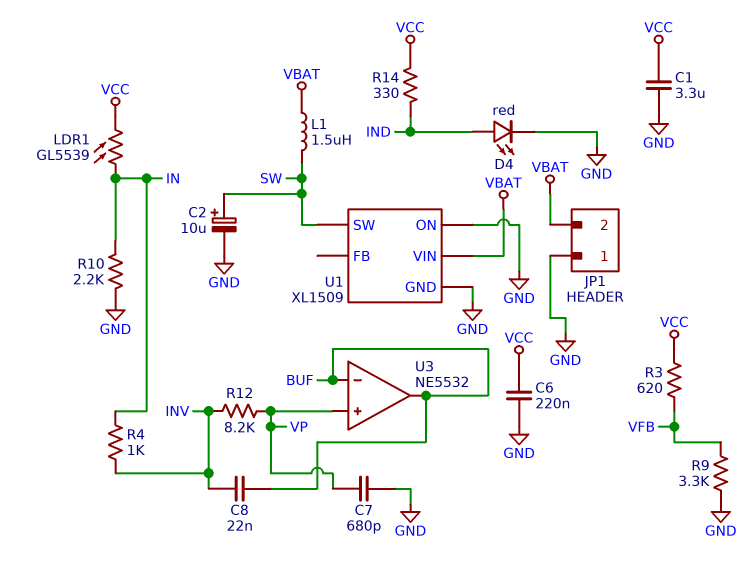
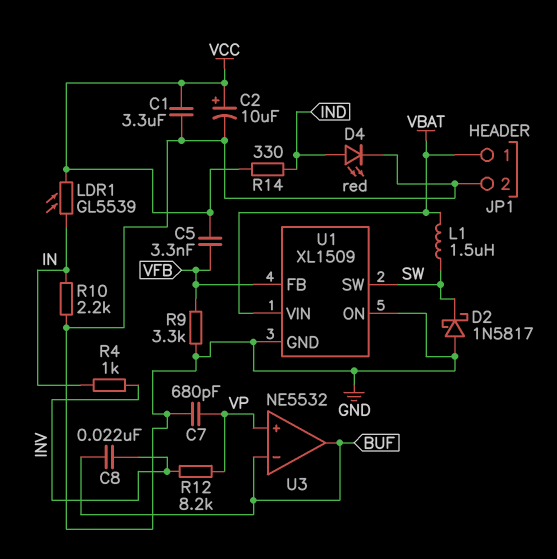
C2: 10uF (plus SW, minus GND) -> 10uF (plus VCC, minus GND)
C5: none -> 3.3nF (VCC, VFB)
C6: 220nF (GND, VCC) -> none
D2: none -> schottky 1N5817 (A GND, K SW)
JP1 pin 1: GND -> VBAT
JP1 pin 2: VBAT -> GND
R3: 620 (VCC, VFB) -> none
U1 pin FB: none -> VFB

